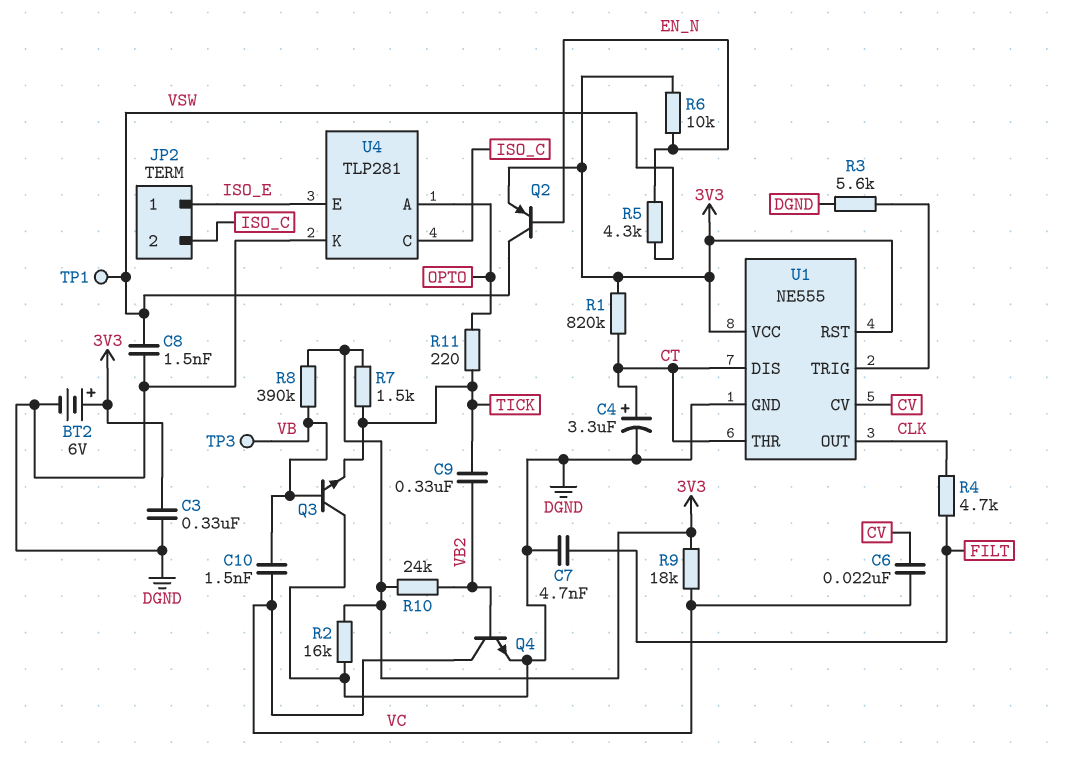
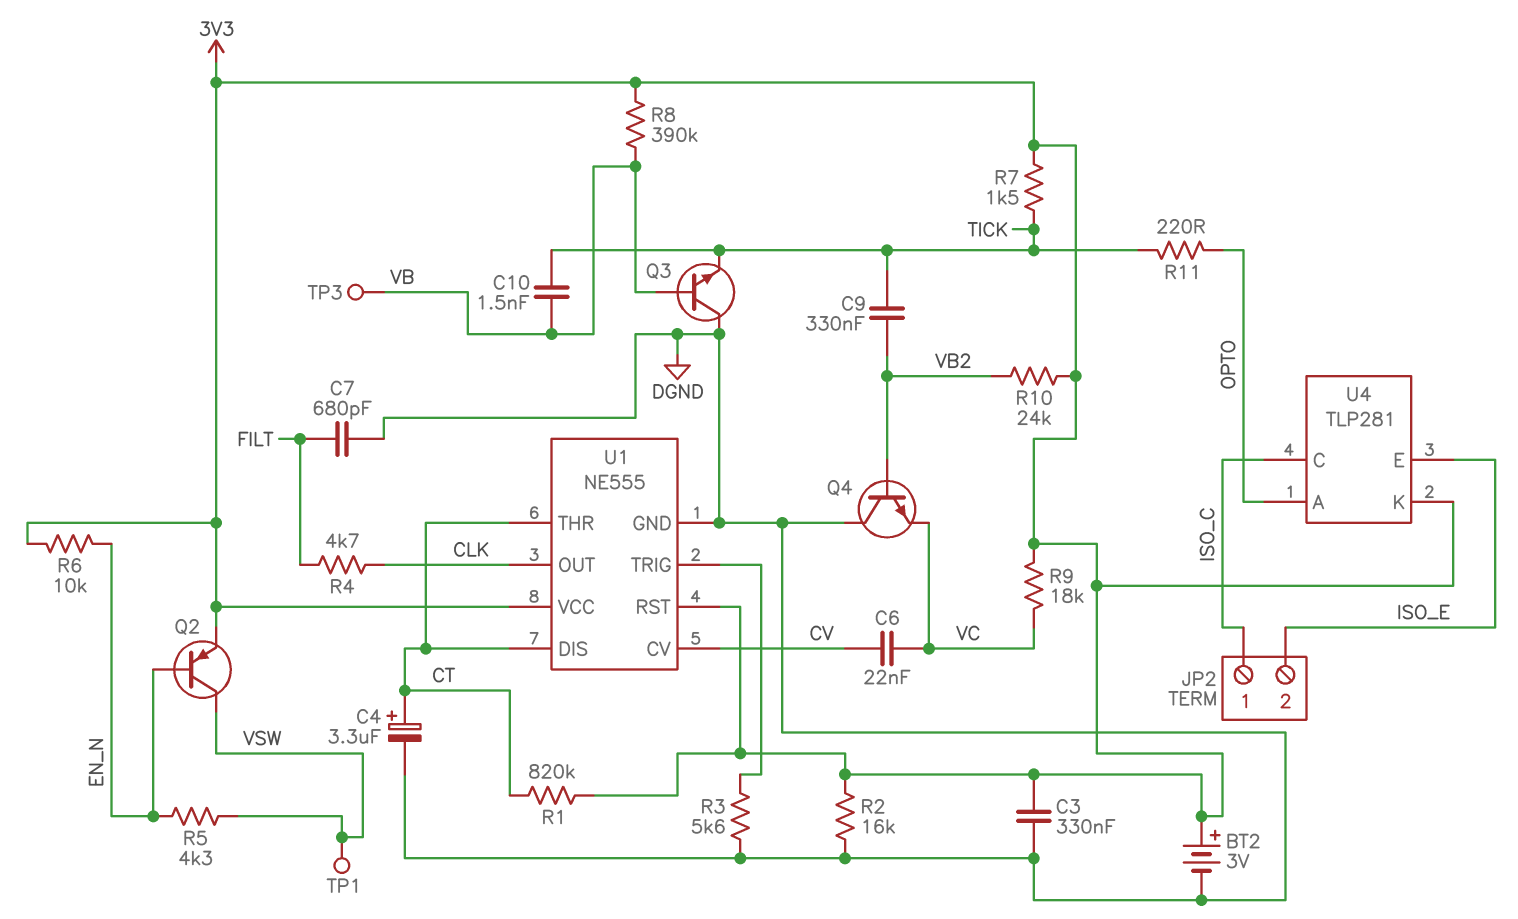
BT2: 6V (plus 3V3, minus DGND) -> 3V (plus 3V3, minus DGND)
C7: 4.7nF (DGND, FILT) -> 680pF (DGND, FILT)
C8: 1.5nF (DGND, VSW) -> none
C10: 1.5nF (VB, VC) -> 1.5nF (TICK, VB)
JP2 pin 1: ISO_E -> ISO_C
JP2 pin 2: ISO_C -> ISO_E
Q4: NPN (B VB2, C VC, E DGND) -> NPN (B VB2, C DGND, E VC)
U4 pin K: DGND -> 3V3

